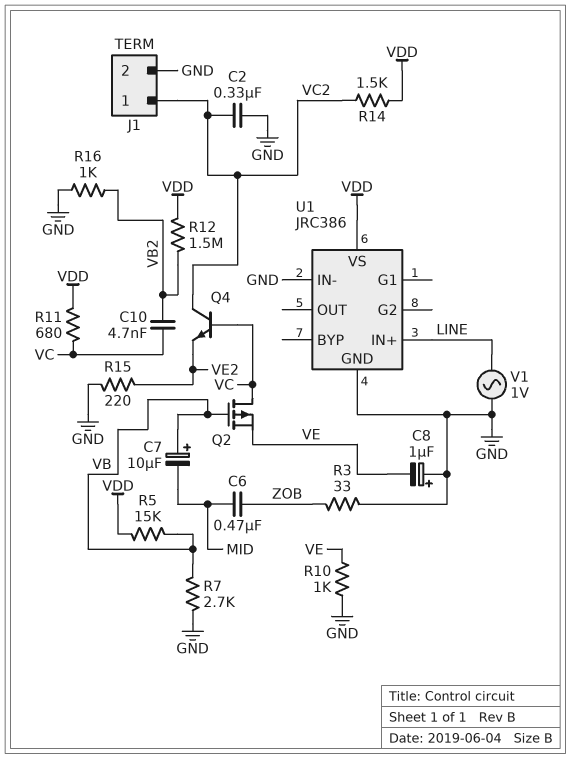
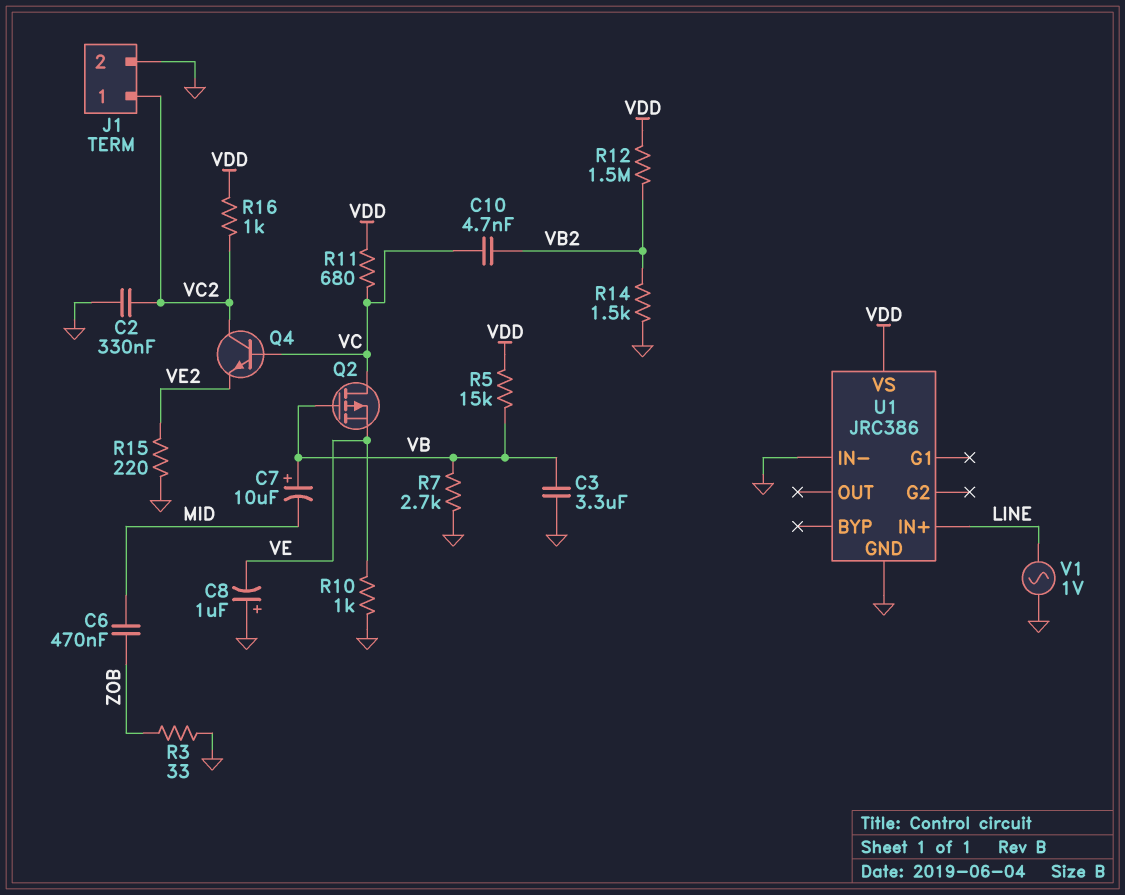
C3: none -> 3.3uF (GND, VB)
R14: 1.5k (VC2, VDD) -> 1.5k (GND, VB2)
R16: 1k (GND, VB2) -> 1k (VC2, VDD)

